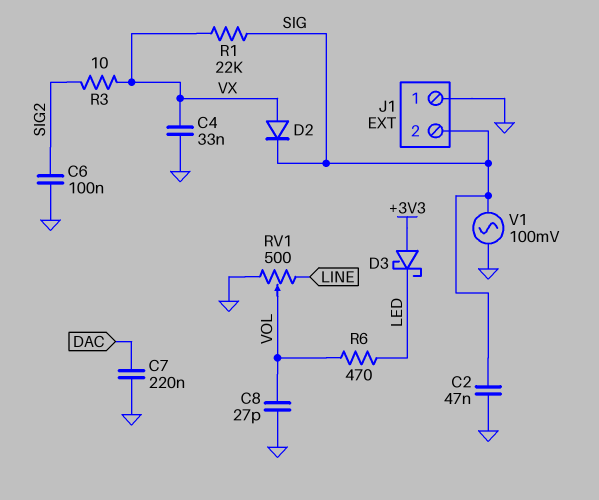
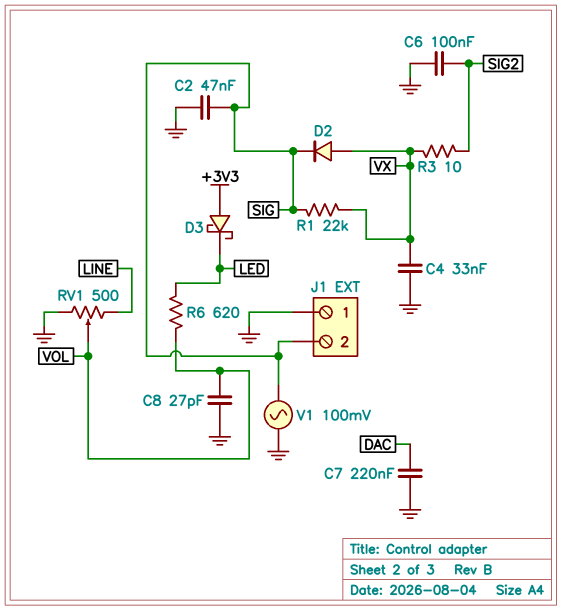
R6: 470 (LED, VOL) -> 620 (LED, VOL)

